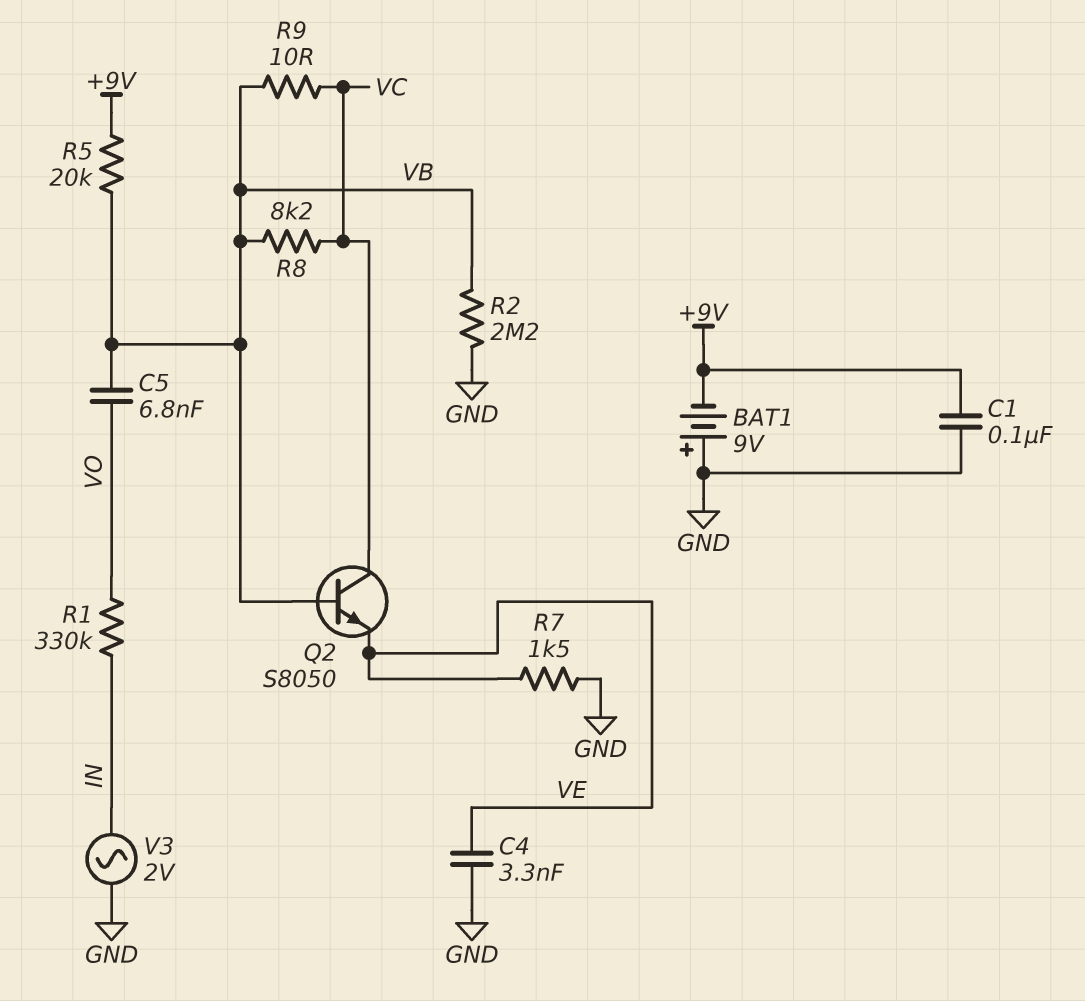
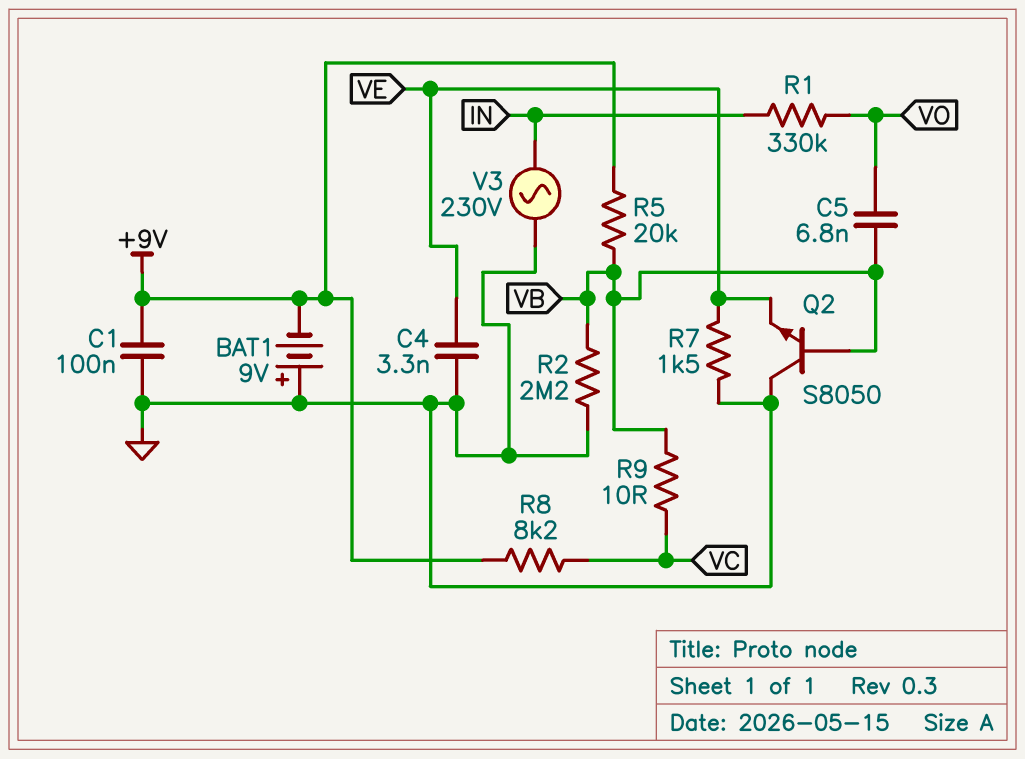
Q2: NPN S8050 (B VB, C VC, E VE) -> NPN S8050 (B VB, C GND, E VE)
R8: 8.2k (VB, VC) -> 8.2k (+9V, VC)
V3: AC 2V (GND, IN) -> AC 230V (GND, IN)

